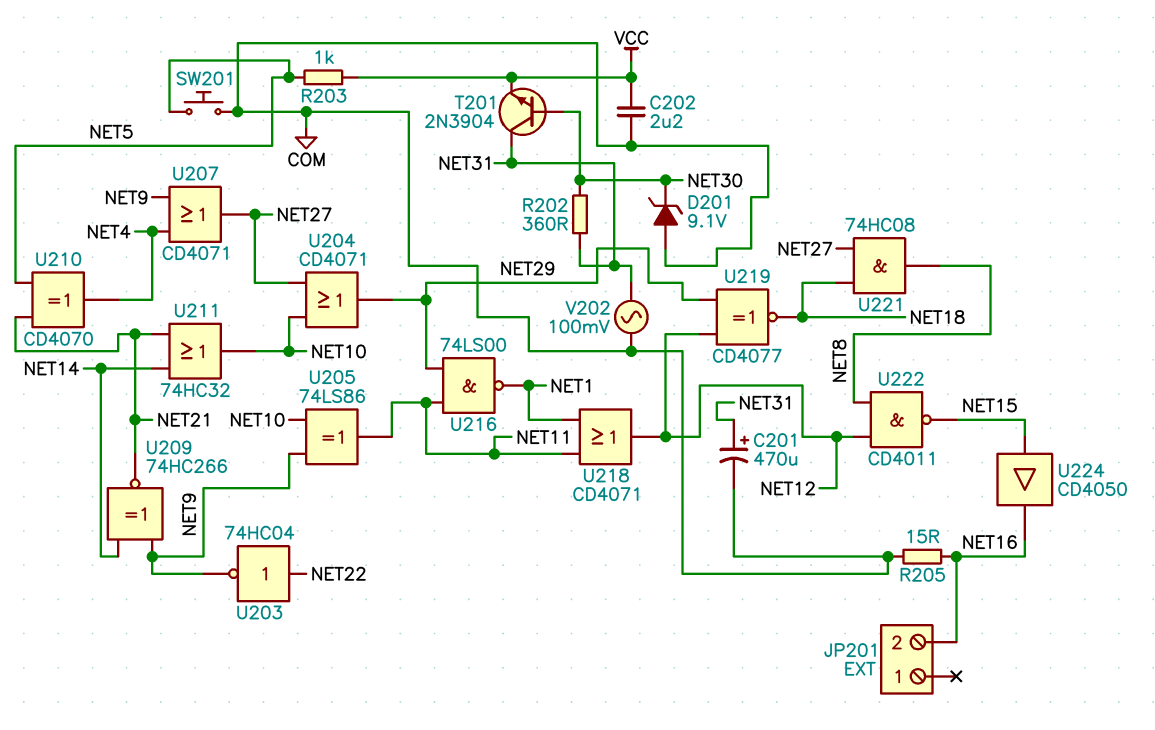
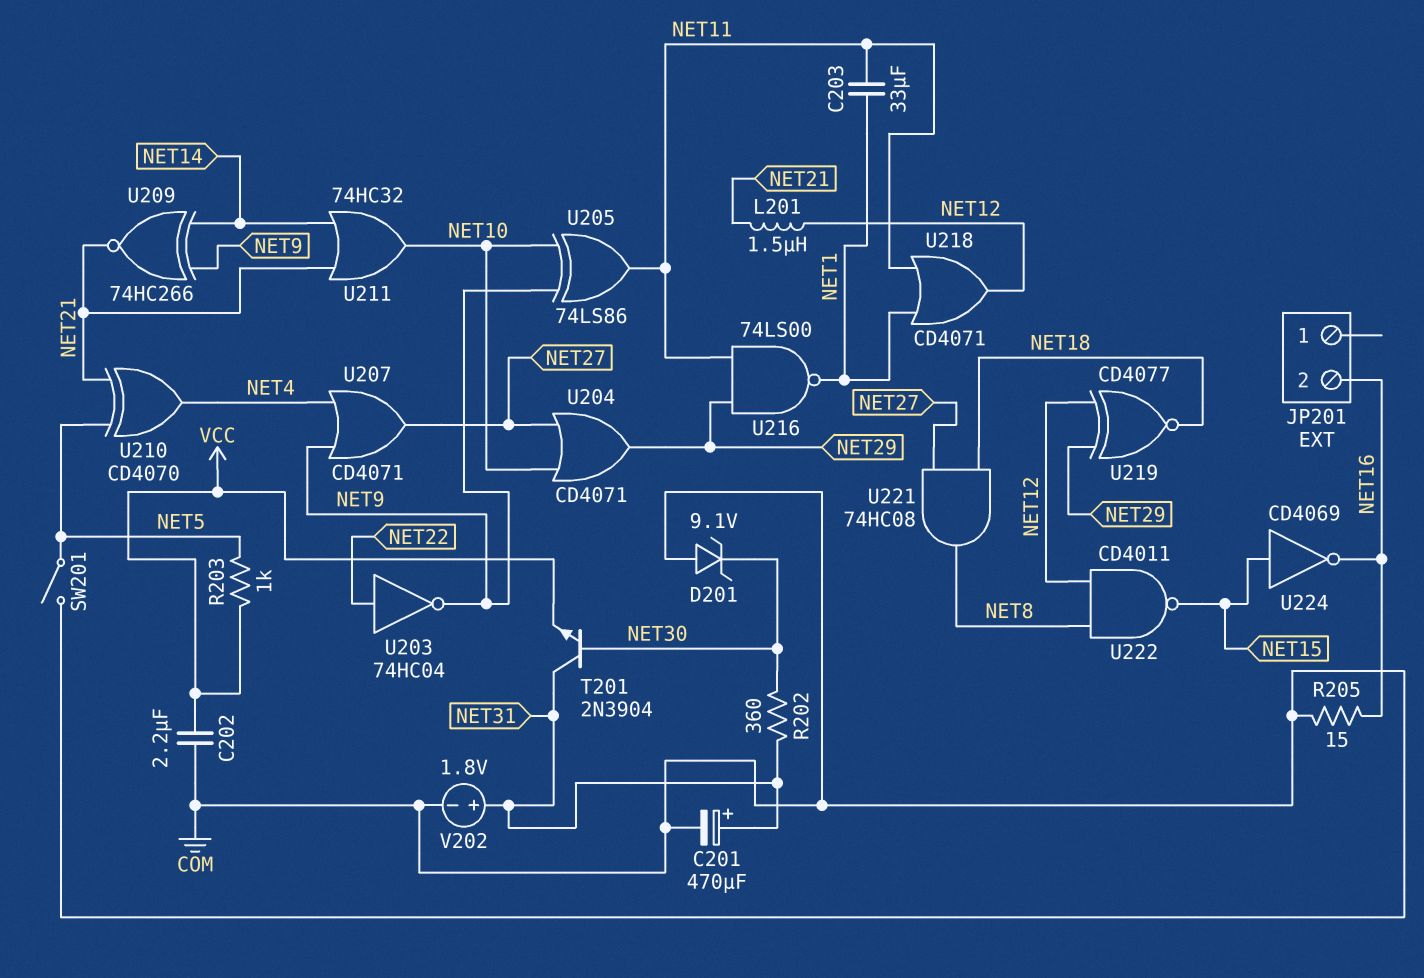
C203: none -> 33uF (NET1, NET11)
L201: none -> 1.5uH (NET12, NET21)
SW201: button (COM, NET5) -> switch (COM, NET5)
U224: buffer CD4050 (in NET15, out NET16) -> NOT CD4069 (in NET15, out NET16)
V202: AC 100mV (COM, NET31) -> 1.8V (plus NET31, minus COM)

